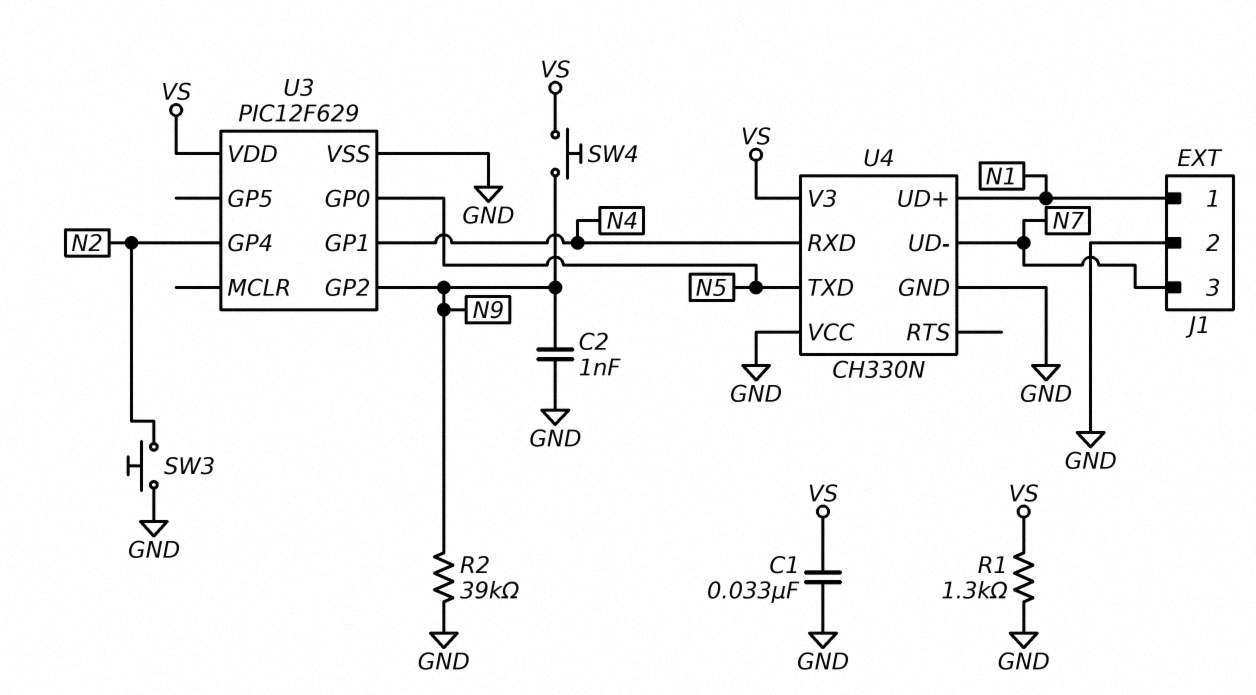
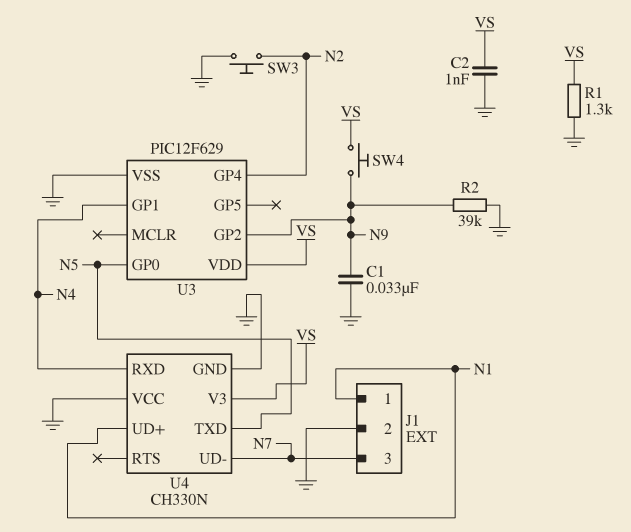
C1: 33nF (GND, VS) -> 33nF (GND, N9)
C2: 1nF (GND, N9) -> 1nF (GND, VS)

